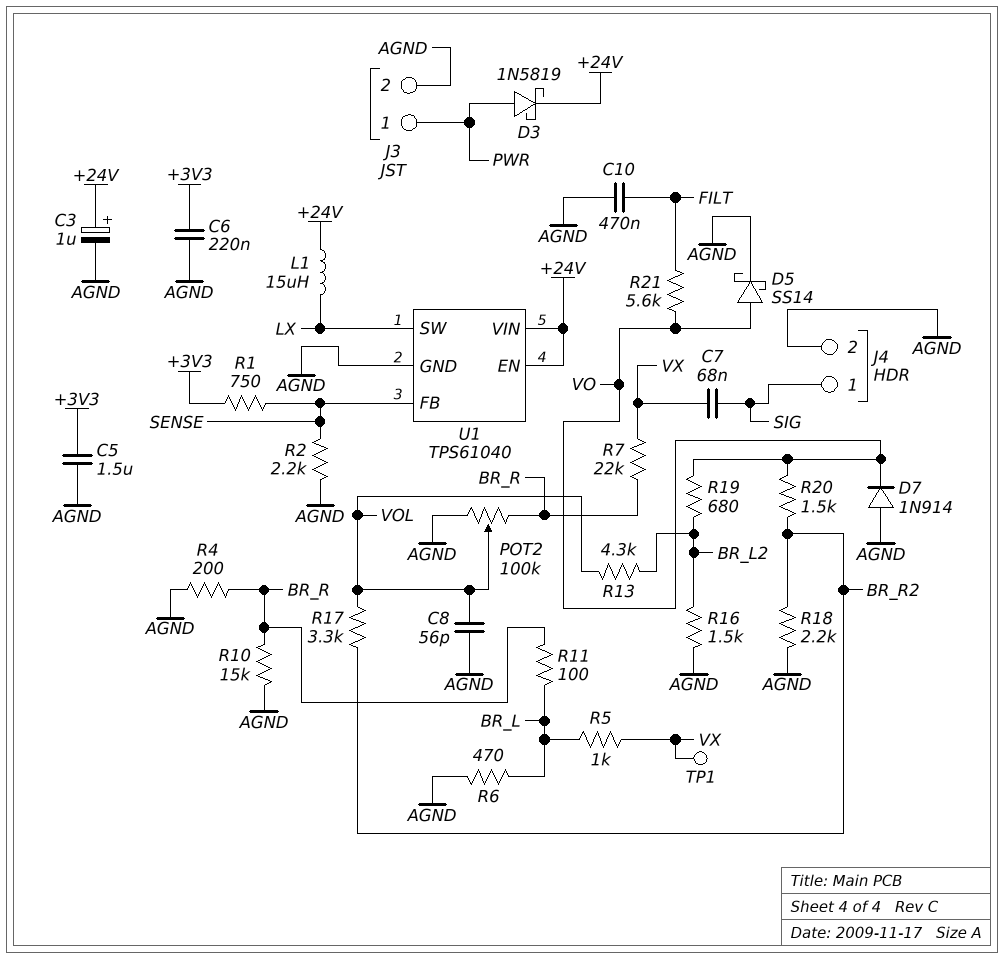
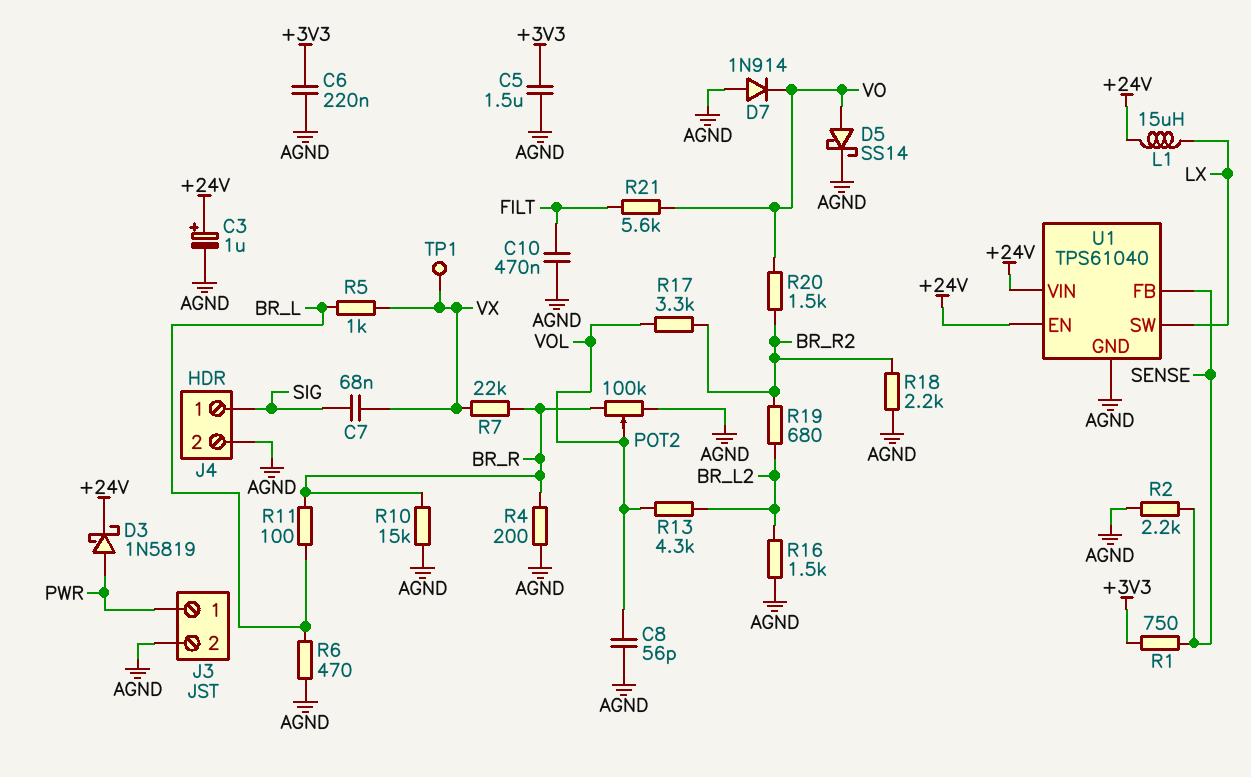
R19: 680 (BR_L2, VO) -> 680 (BR_L2, BR_R2)

